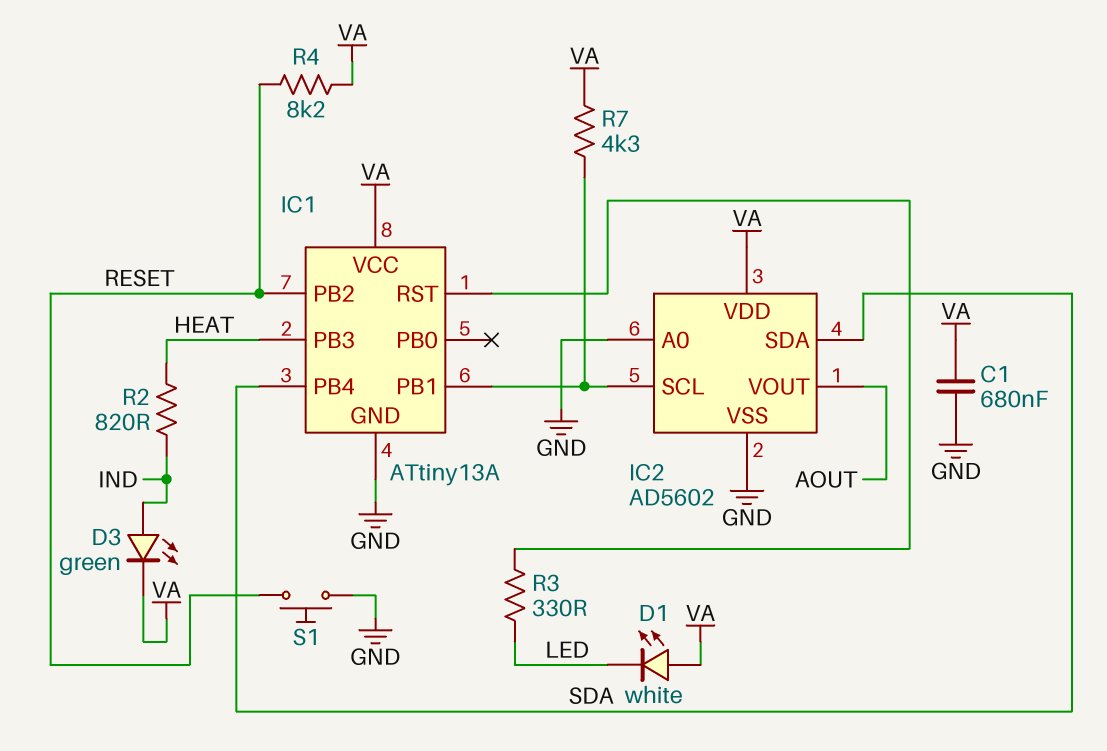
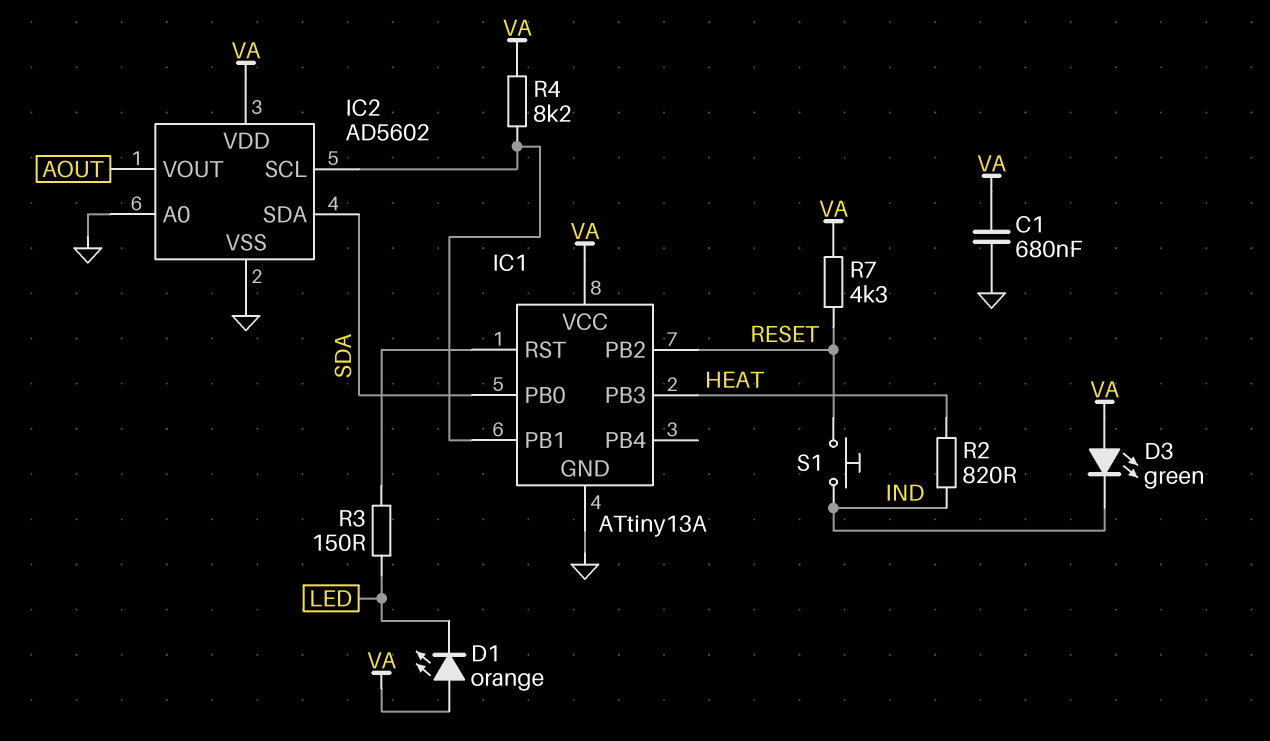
D1: LED white (A VA, K LED) -> LED orange (A VA, K LED)
D3: LED green (A IND, K VA) -> LED green (A VA, K IND)
IC1 pin PB0: none -> SDA
IC1 pin PB4: SDA -> none
R3: 330 (IC1/RST, LED) -> 150 (IC1/RST, LED)
R4: 8.2k (RESET, VA) -> 8.2k (IC1/PB1, VA)
R7: 4.3k (IC1/PB1, VA) -> 4.3k (RESET, VA)
S1: button (GND, RESET) -> button (IND, RESET)

